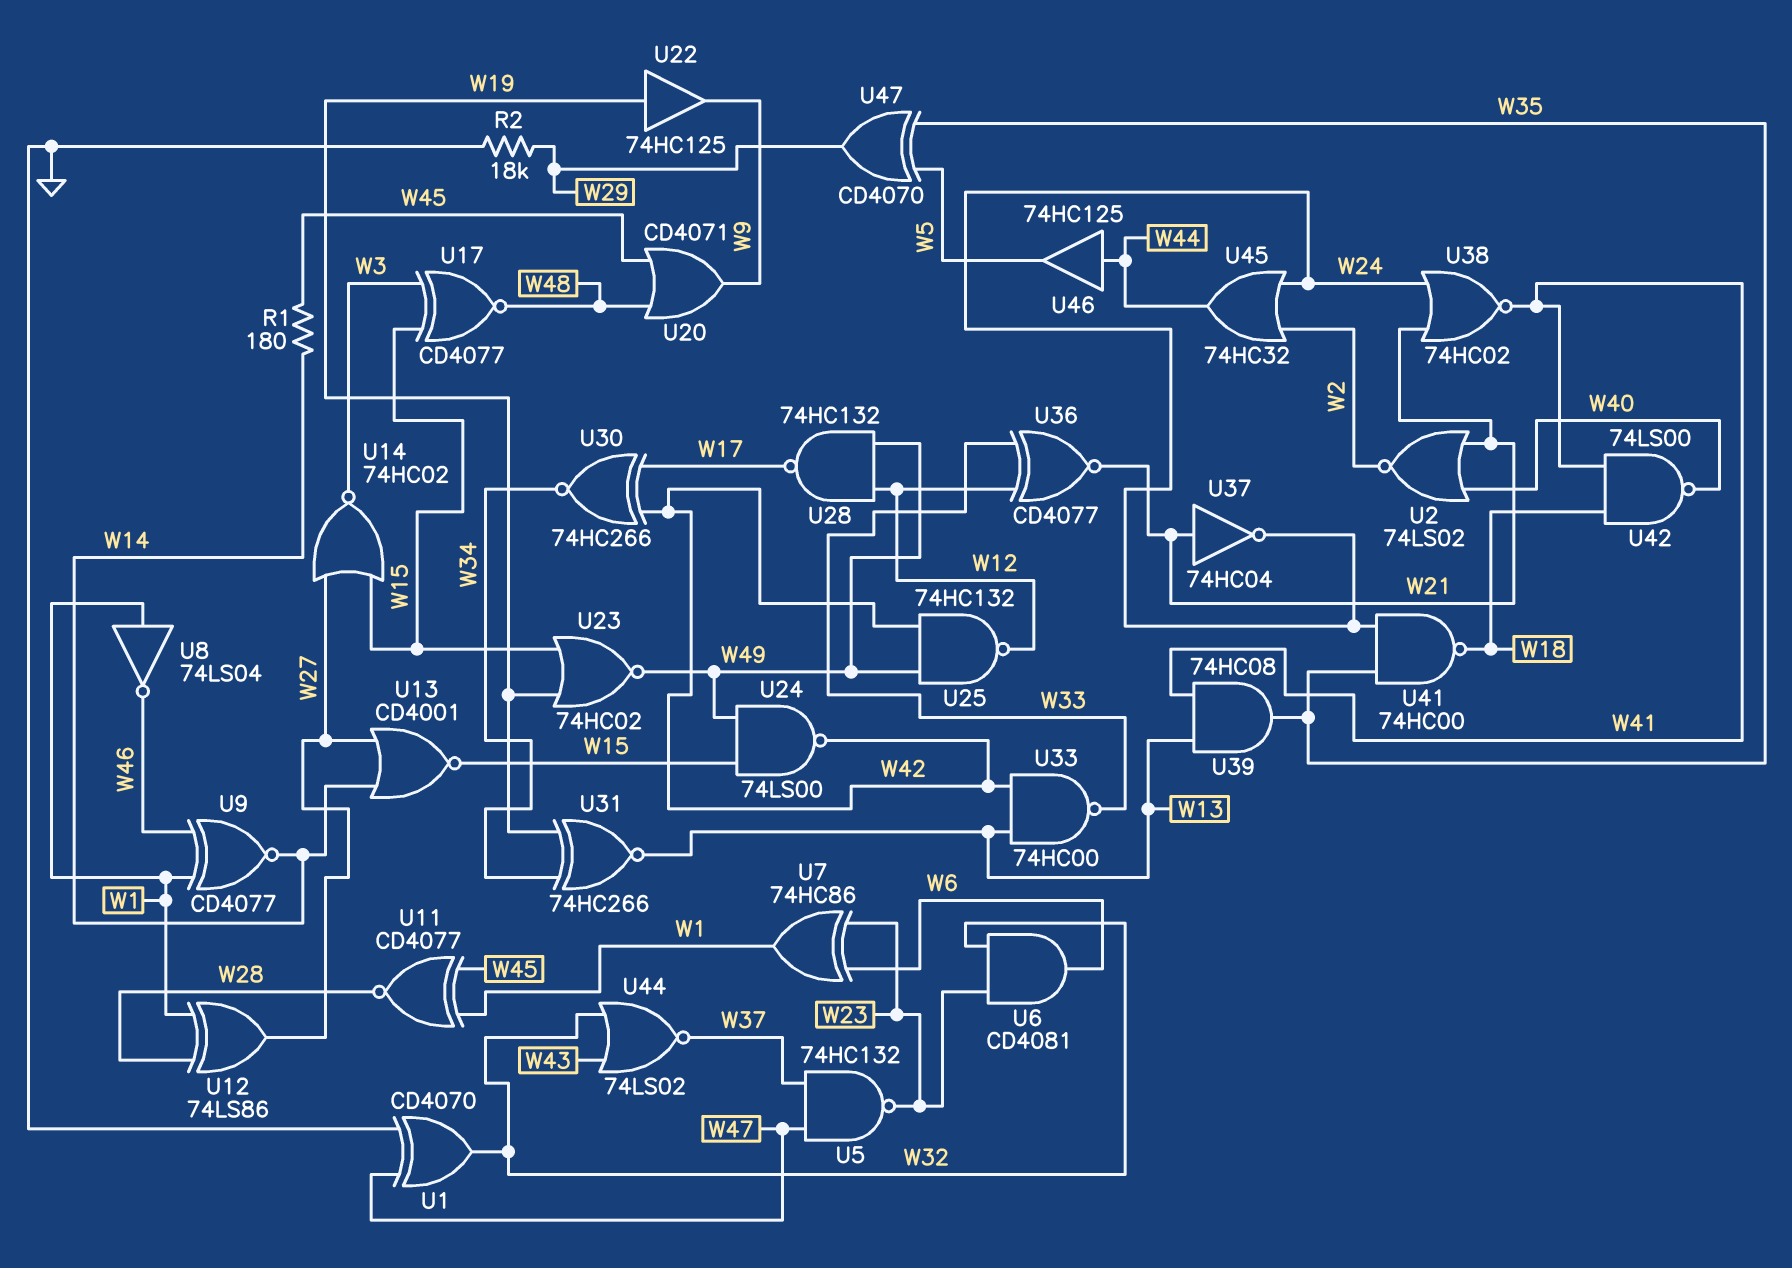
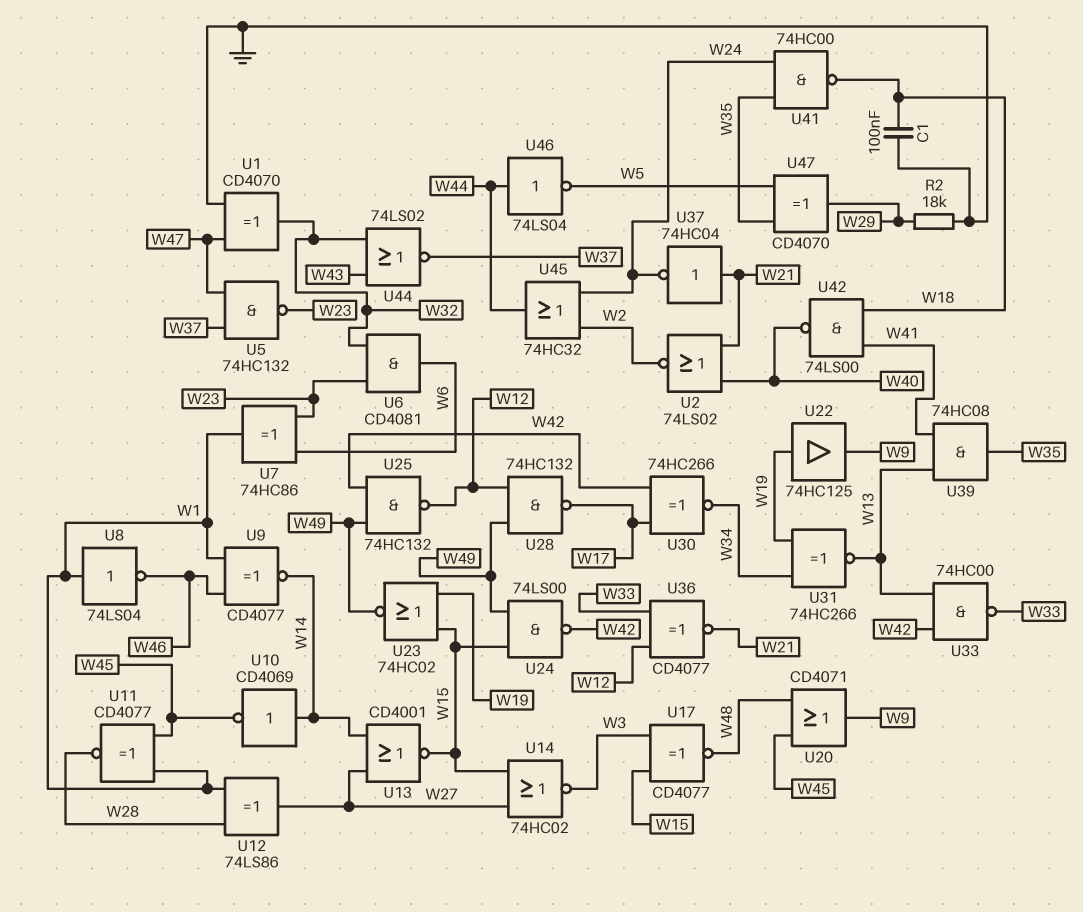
C1: none -> 100nF (GND, W18)
R1: 180 (W14, W45) -> none
U10: none -> NOT CD4069 (in W14, out W45)
U38: NOR 74HC02 (in W21, in W24, out W41) -> none
U46: buffer 74HC125 (in W44, out W5) -> NOT 74LS04 (in W44, out W5)

